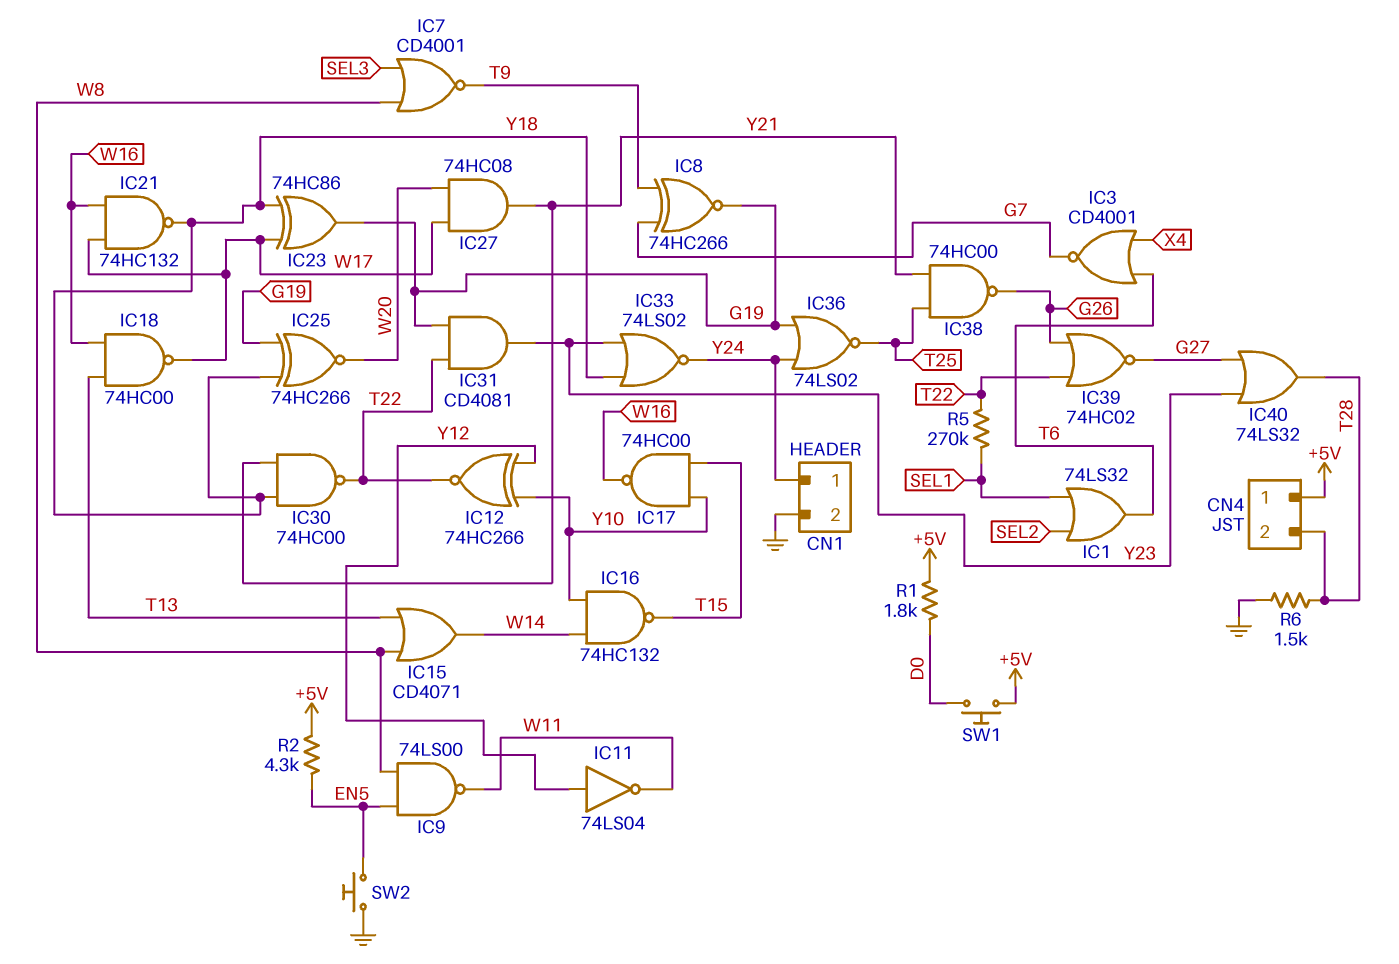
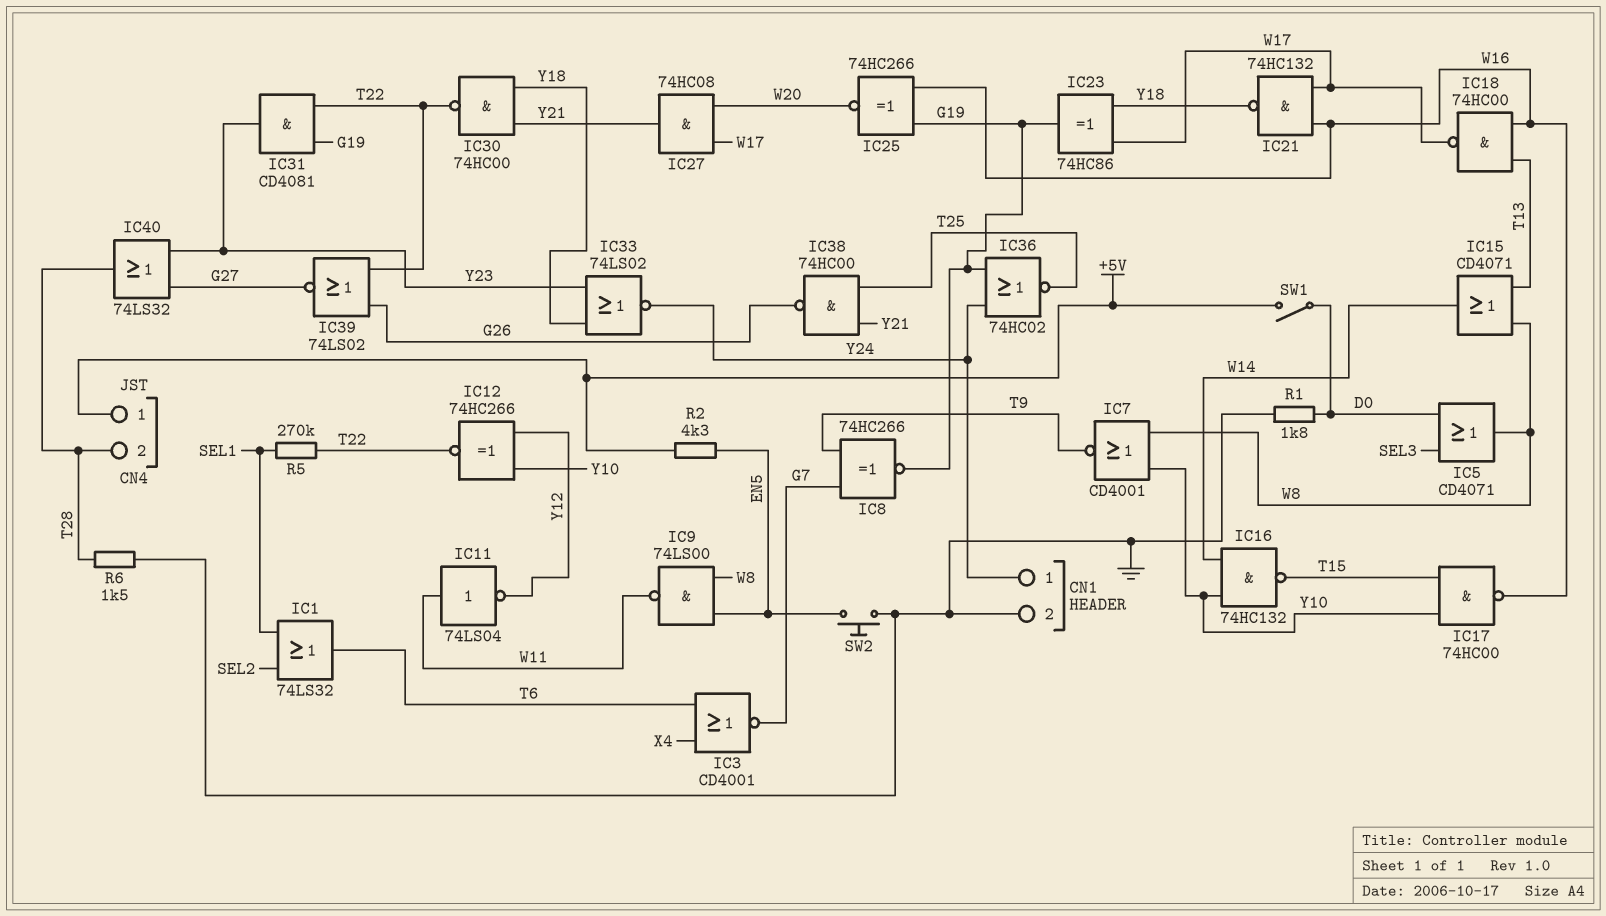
IC5: none -> OR CD4071 (in D0, in SEL3, out W8)
IC7: NOR CD4001 (in SEL3, in W8, out T9) -> NOR CD4001 (in W8, in Y10, out T9)
IC11: NOT 74LS04 (in Y12, out W11) -> NOT 74LS04 (in W11, out Y12)
IC25: XNOR 74HC266 (in G19, in Y18, out W20) -> XNOR 74HC266 (in G19, in W16, out W20)
IC36: NOR 74LS02 (in G19, in Y24, out T25) -> NOR 74HC02 (in G19, in Y24, out T25)
IC39: NOR 74HC02 (in G26, in T22, out G27) -> NOR 74LS02 (in G26, in T22, out G27)
R1: 1.8k (+5V, D0) -> 1.8k (D0, GND)
SW1: button (+5V, D0) -> switch (+5V, D0)

